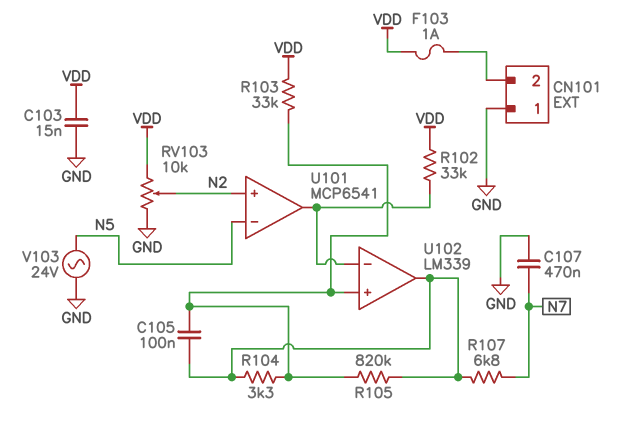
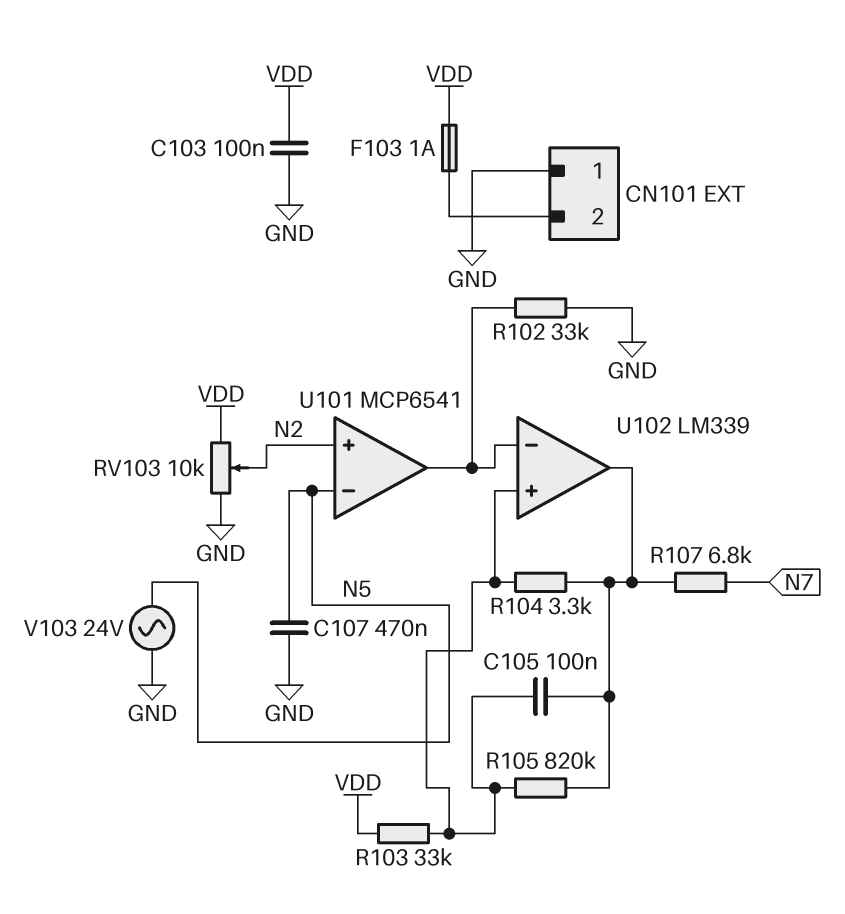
C103: 15nF (GND, VDD) -> 100nF (GND, VDD)
C107: 470nF (GND, N7) -> 470nF (GND, N5)
R102: 33k (U101/out, VDD) -> 33k (GND, U101/out)

